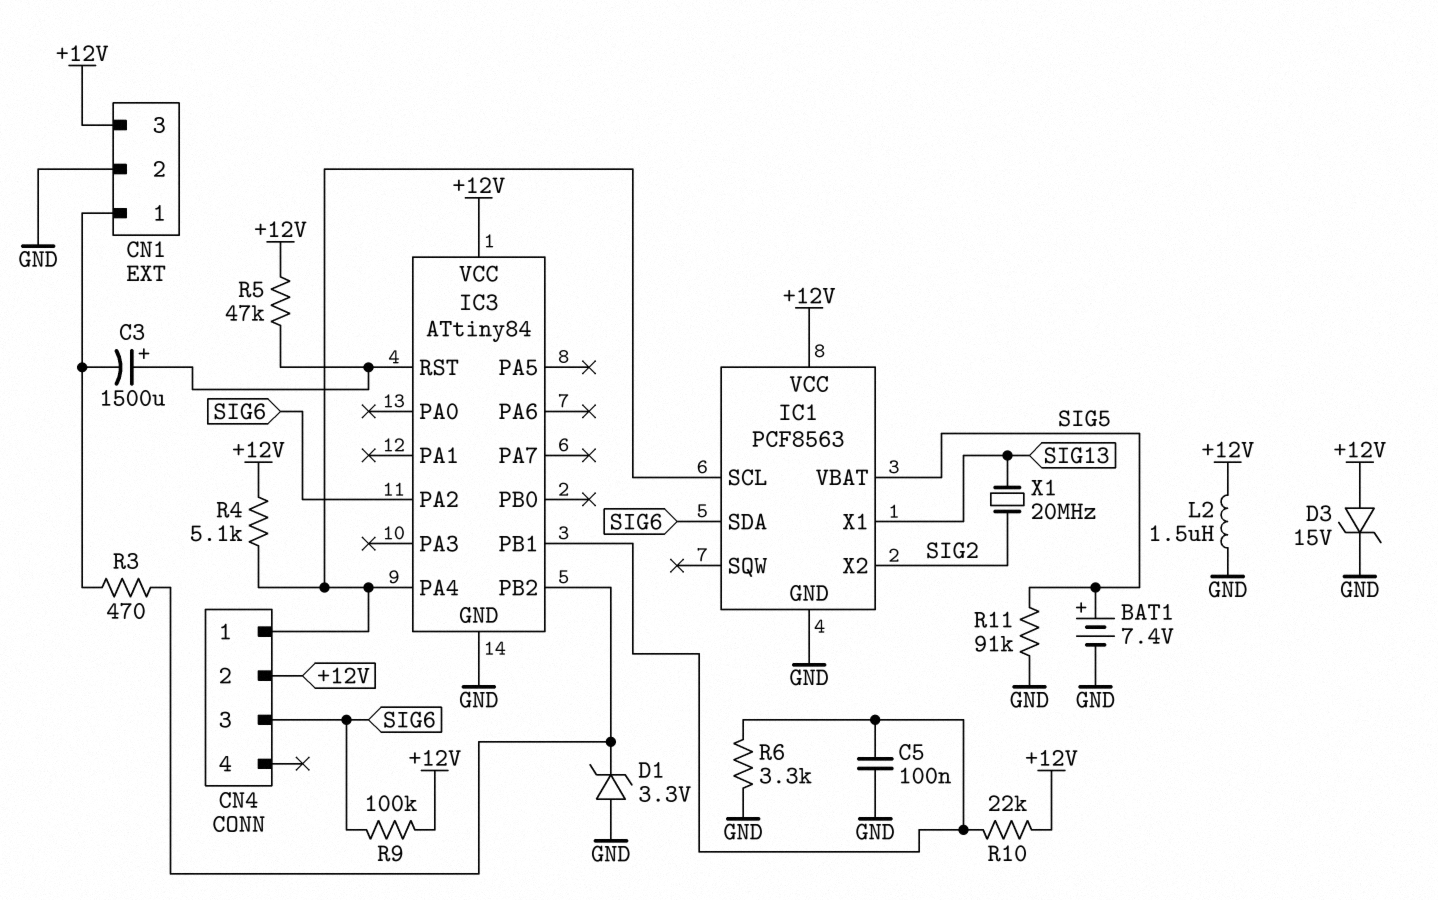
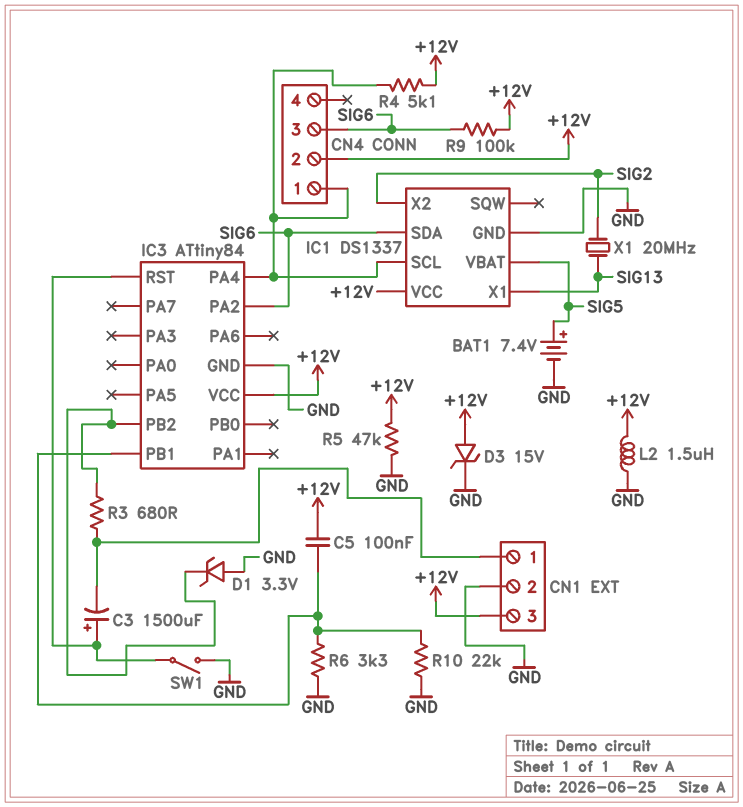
C5: 100nF (GND, IC3/PB1) -> 100nF (+12V, IC3/PB1)
IC1: PCF8563 -> DS1337
R3: 470 (CN1/1, IC3/PB2) -> 680 (CN1/1, IC3/PB2)
R5: 47k (+12V, IC3/RST) -> 47k (+12V, GND)
R10: 22k (+12V, IC3/PB1) -> 22k (GND, IC3/PB1)
R11: 91k (GND, SIG5) -> none
SW1: none -> switch (GND, IC3/RST)

